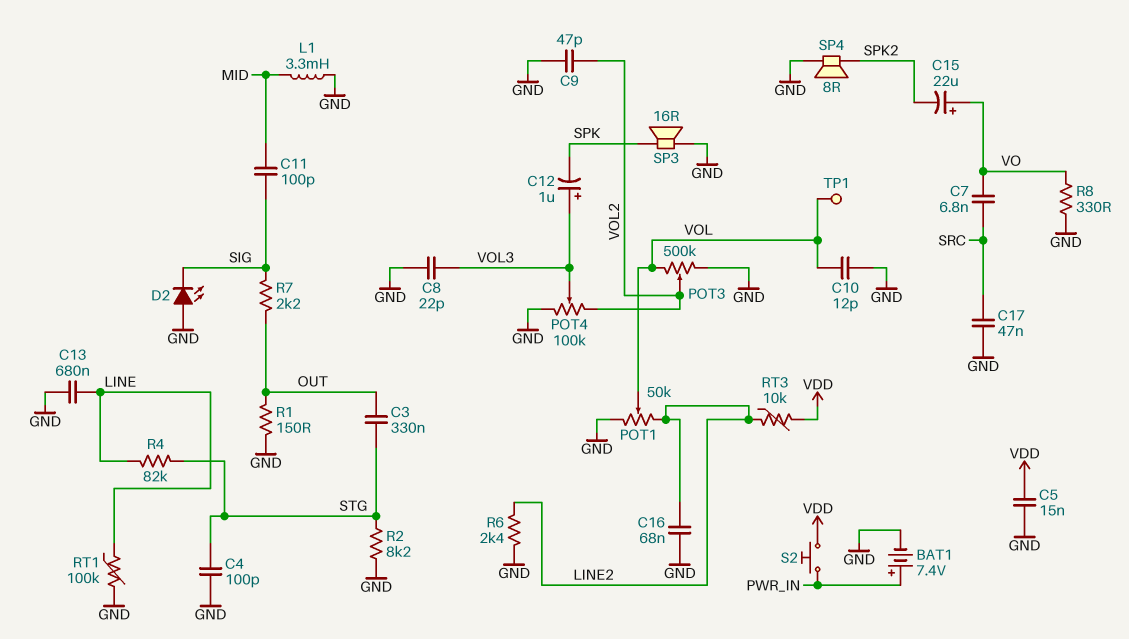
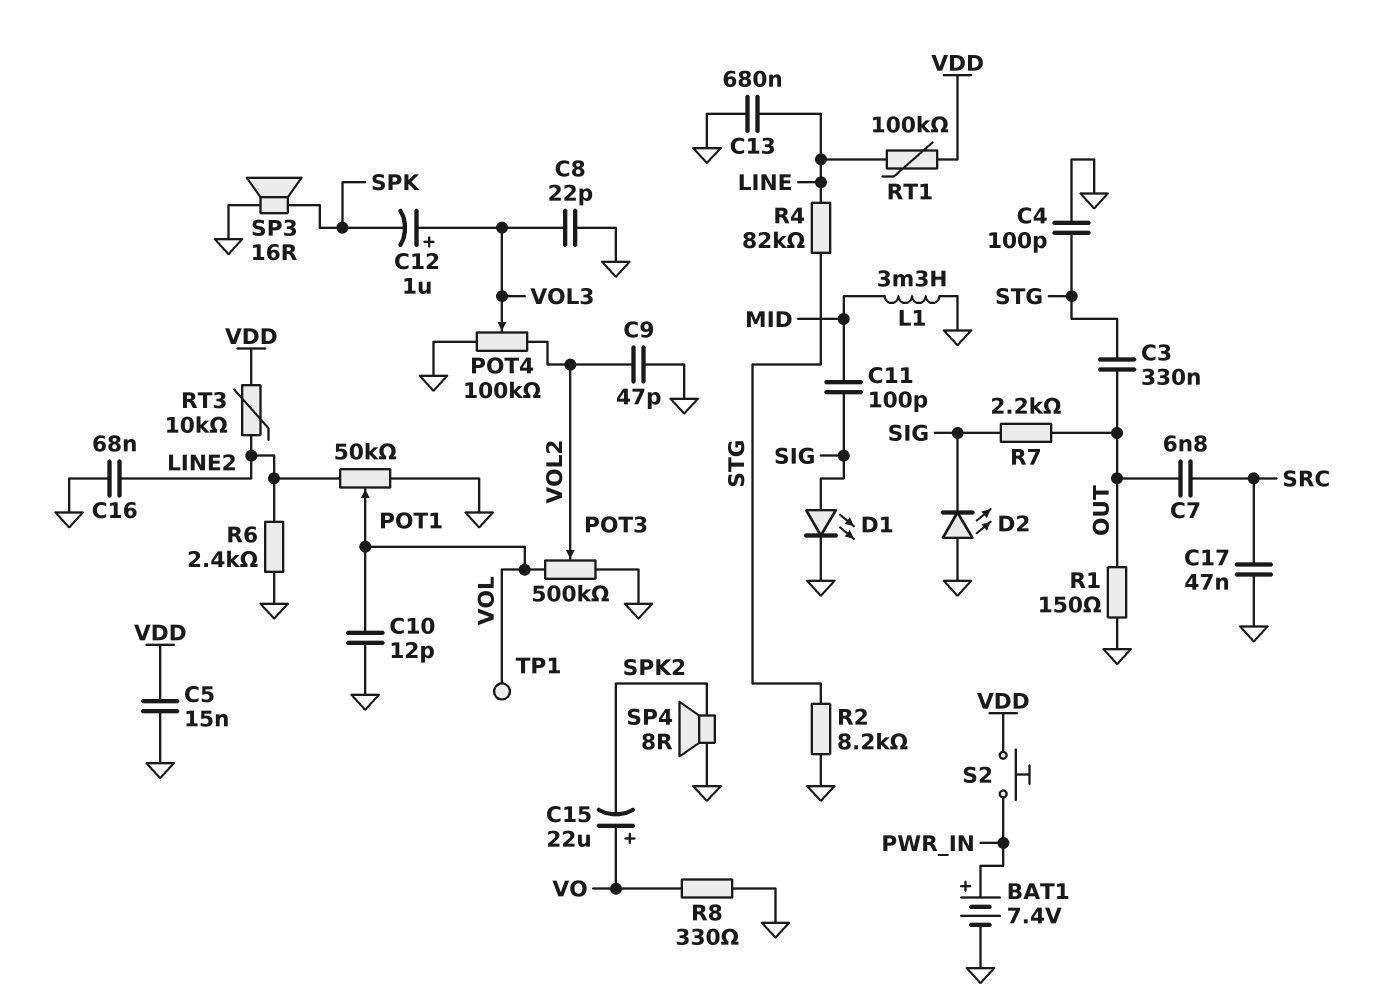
C7: 6.8nF (SRC, VO) -> 6.8nF (OUT, SRC)
D1: none -> LED (A SIG, K GND)
RT1: 100k (GND, LINE) -> 100k (LINE, VDD)

